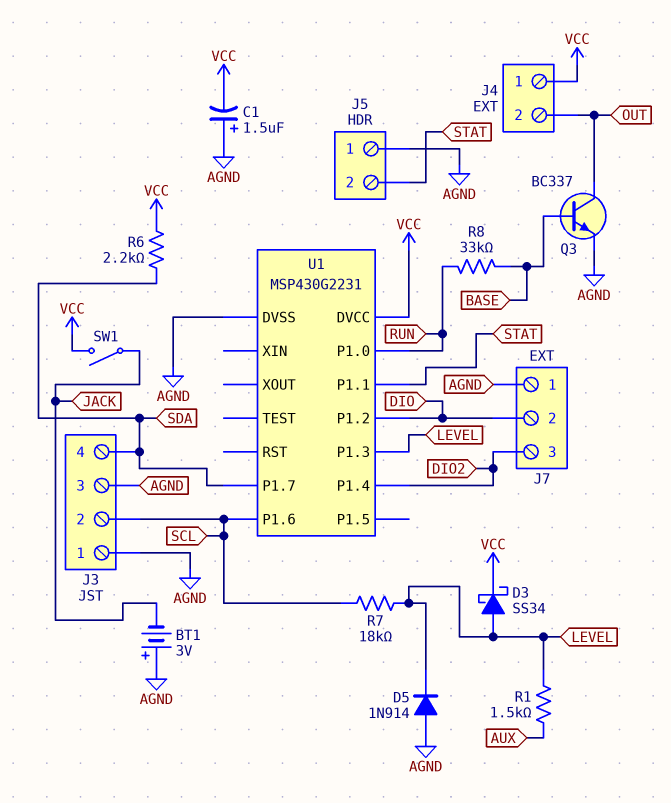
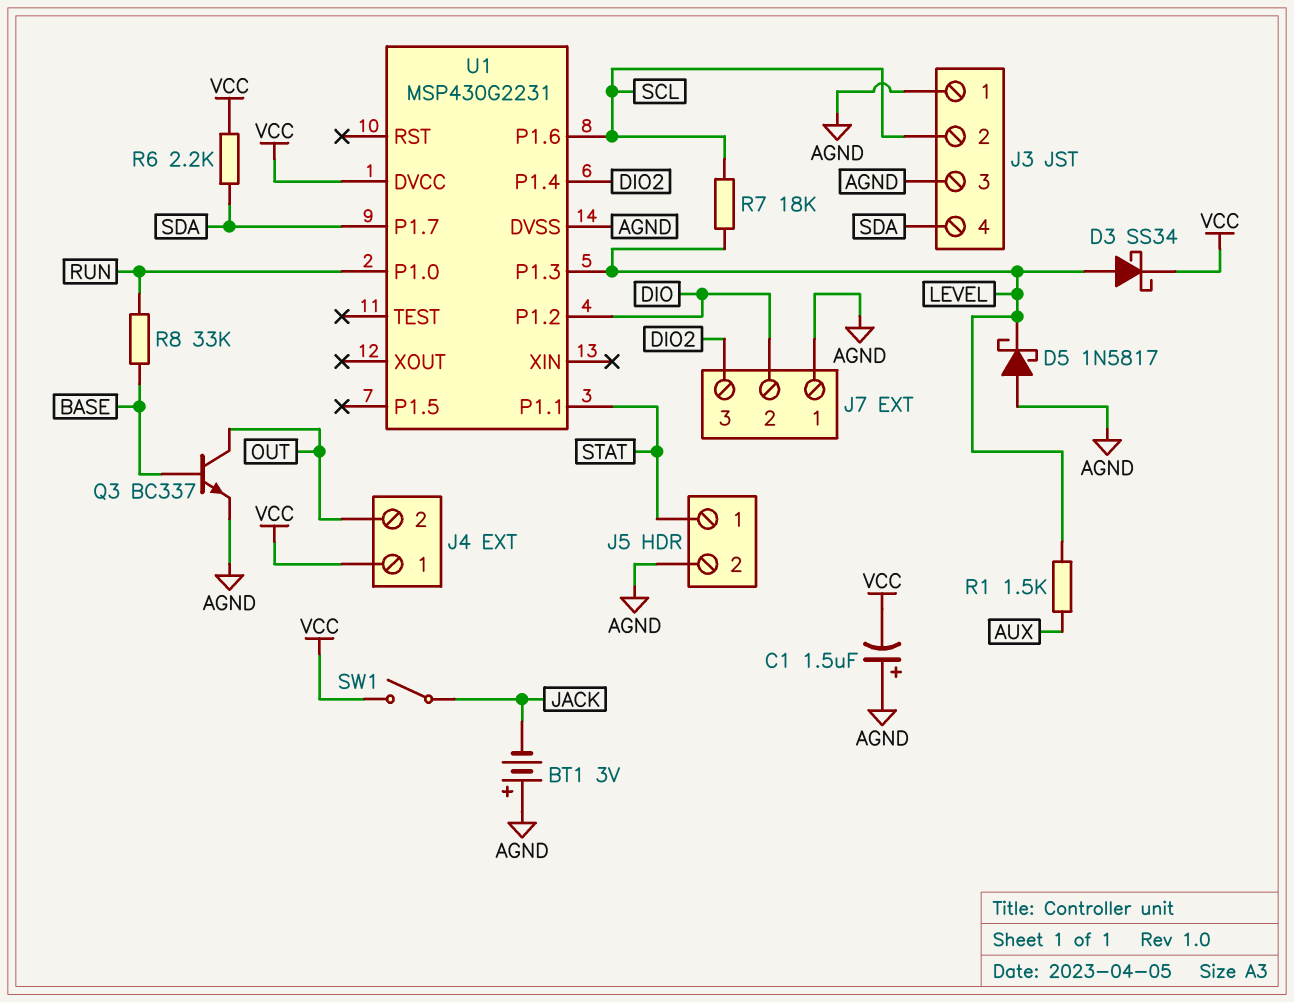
D5: diode 1N914 (A AGND, K LEVEL) -> schottky 1N5817 (A AGND, K LEVEL)
J5 pin 1: AGND -> STAT
J5 pin 2: STAT -> AGND

